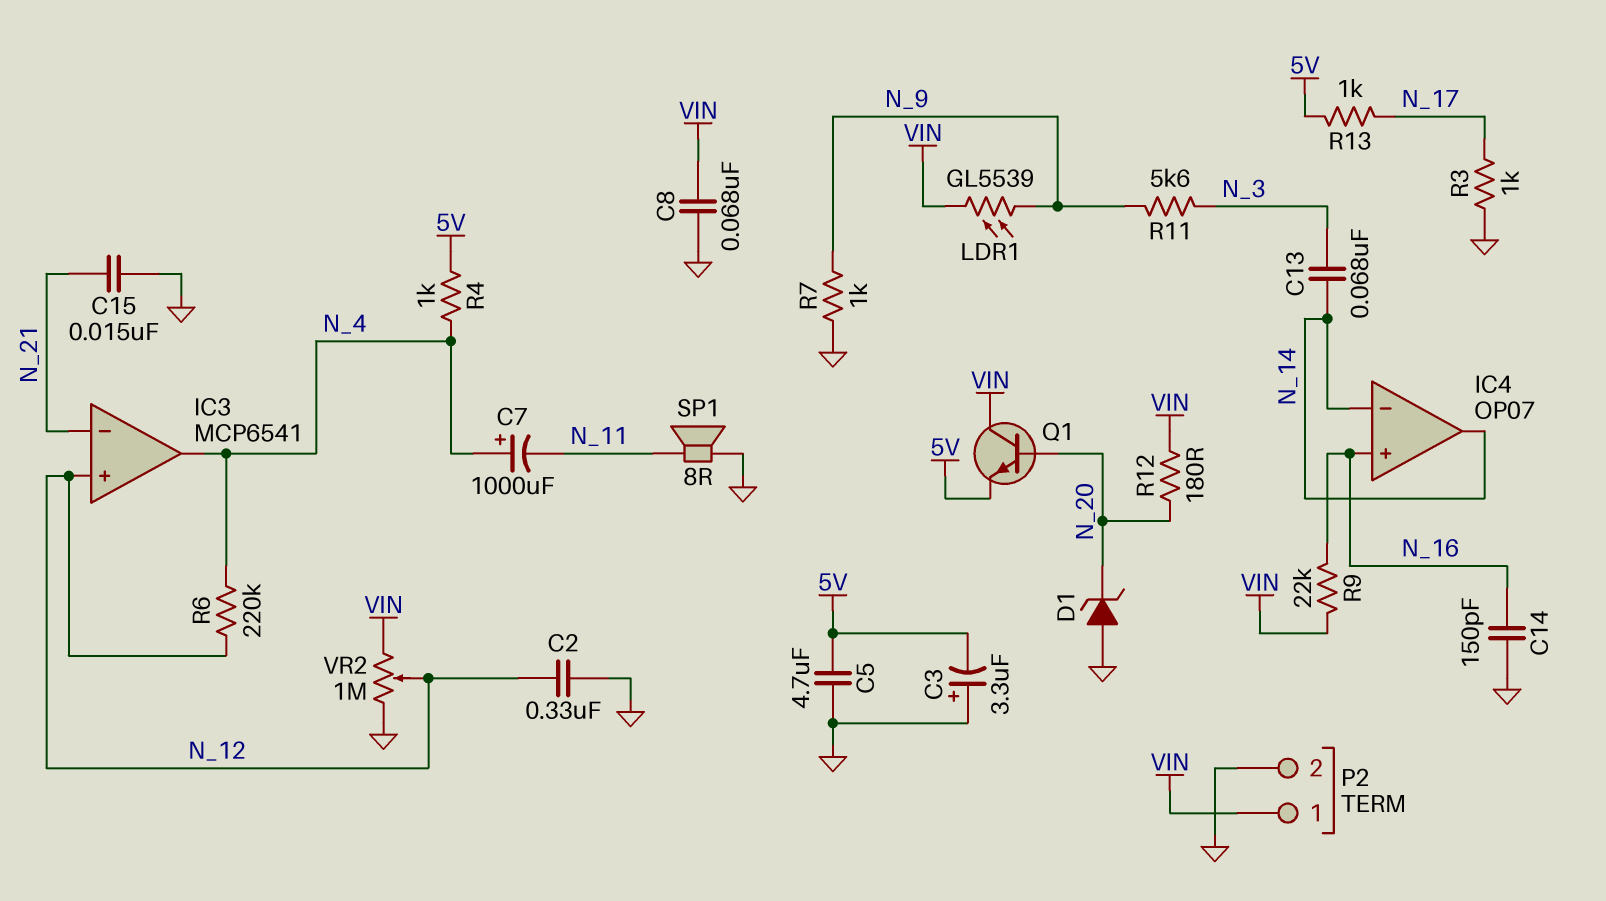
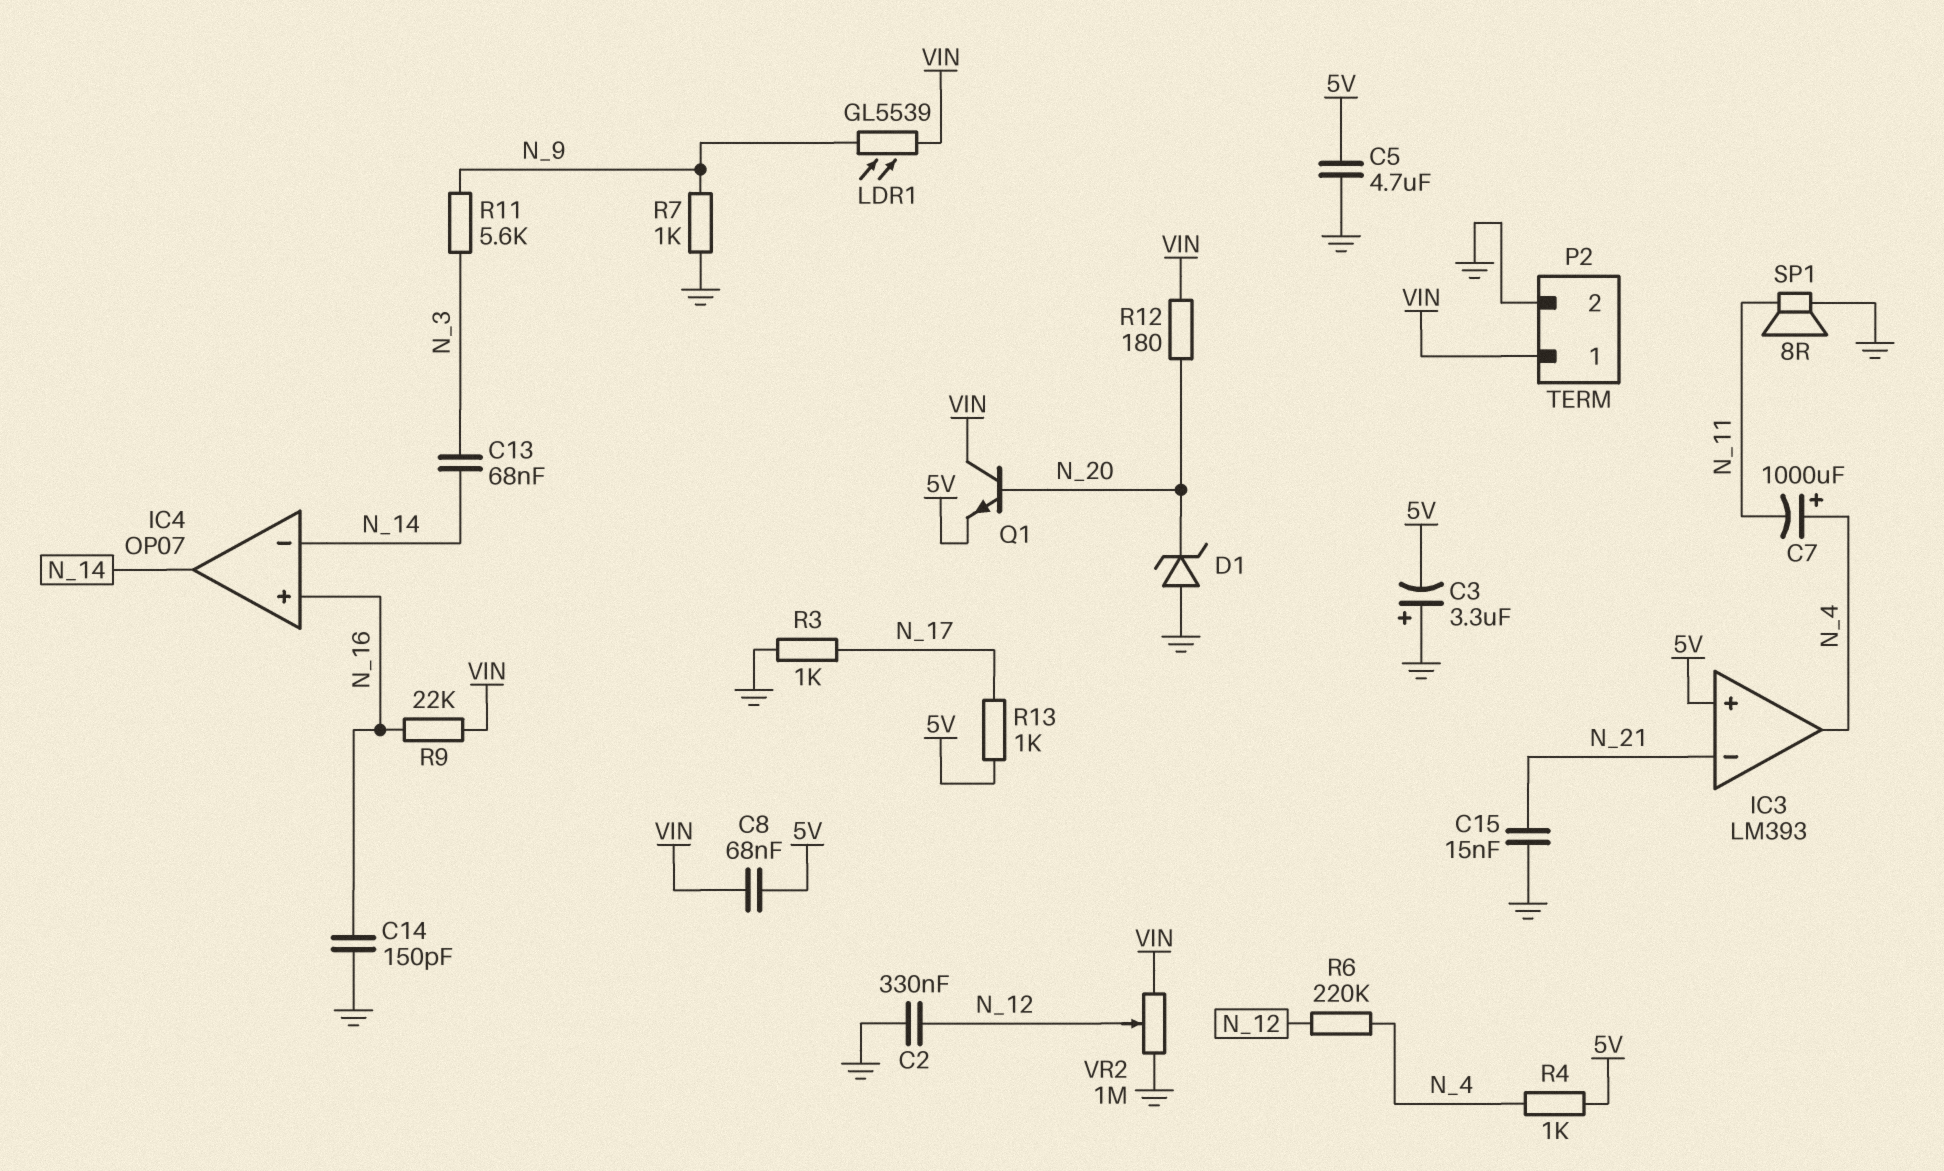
C8: 68nF (GND, VIN) -> 68nF (5V, VIN)
IC3: MCP6541 -> LM393
IC3 pin in+: N_12 -> 5V

